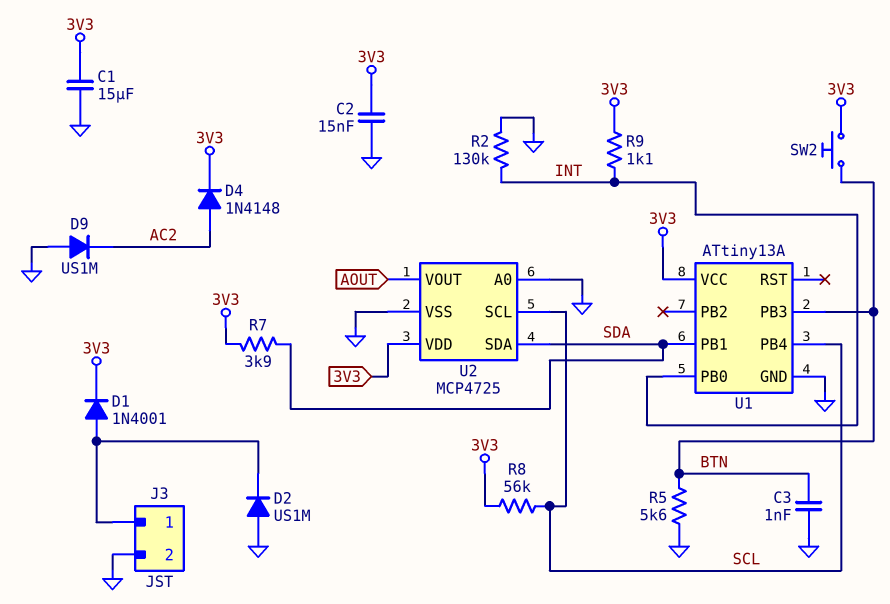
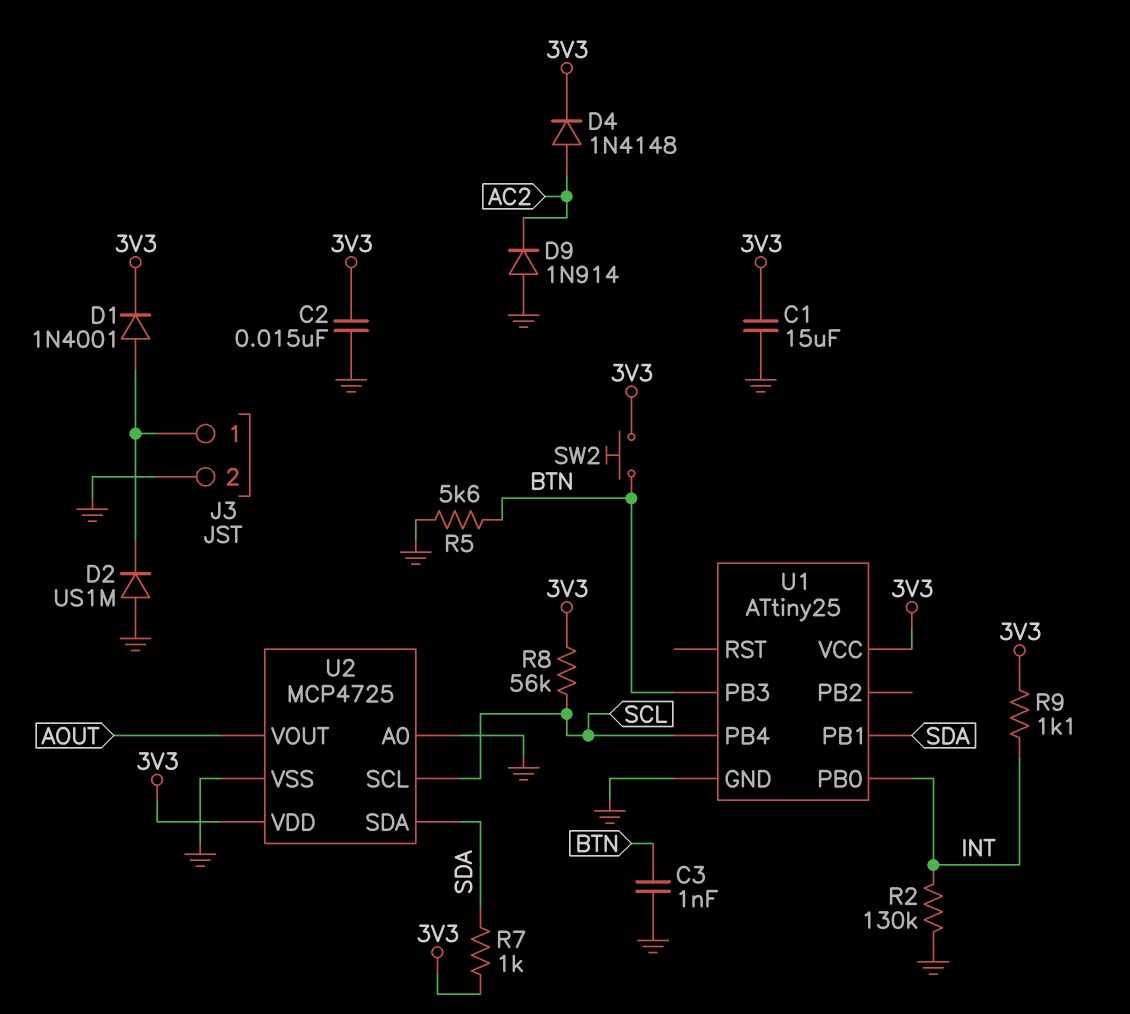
D9: diode US1M (A GND, K AC2) -> diode 1N914 (A GND, K AC2)
R7: 3.9k (3V3, SDA) -> 1k (3V3, SDA)
U1: ATtiny13A -> ATtiny25

